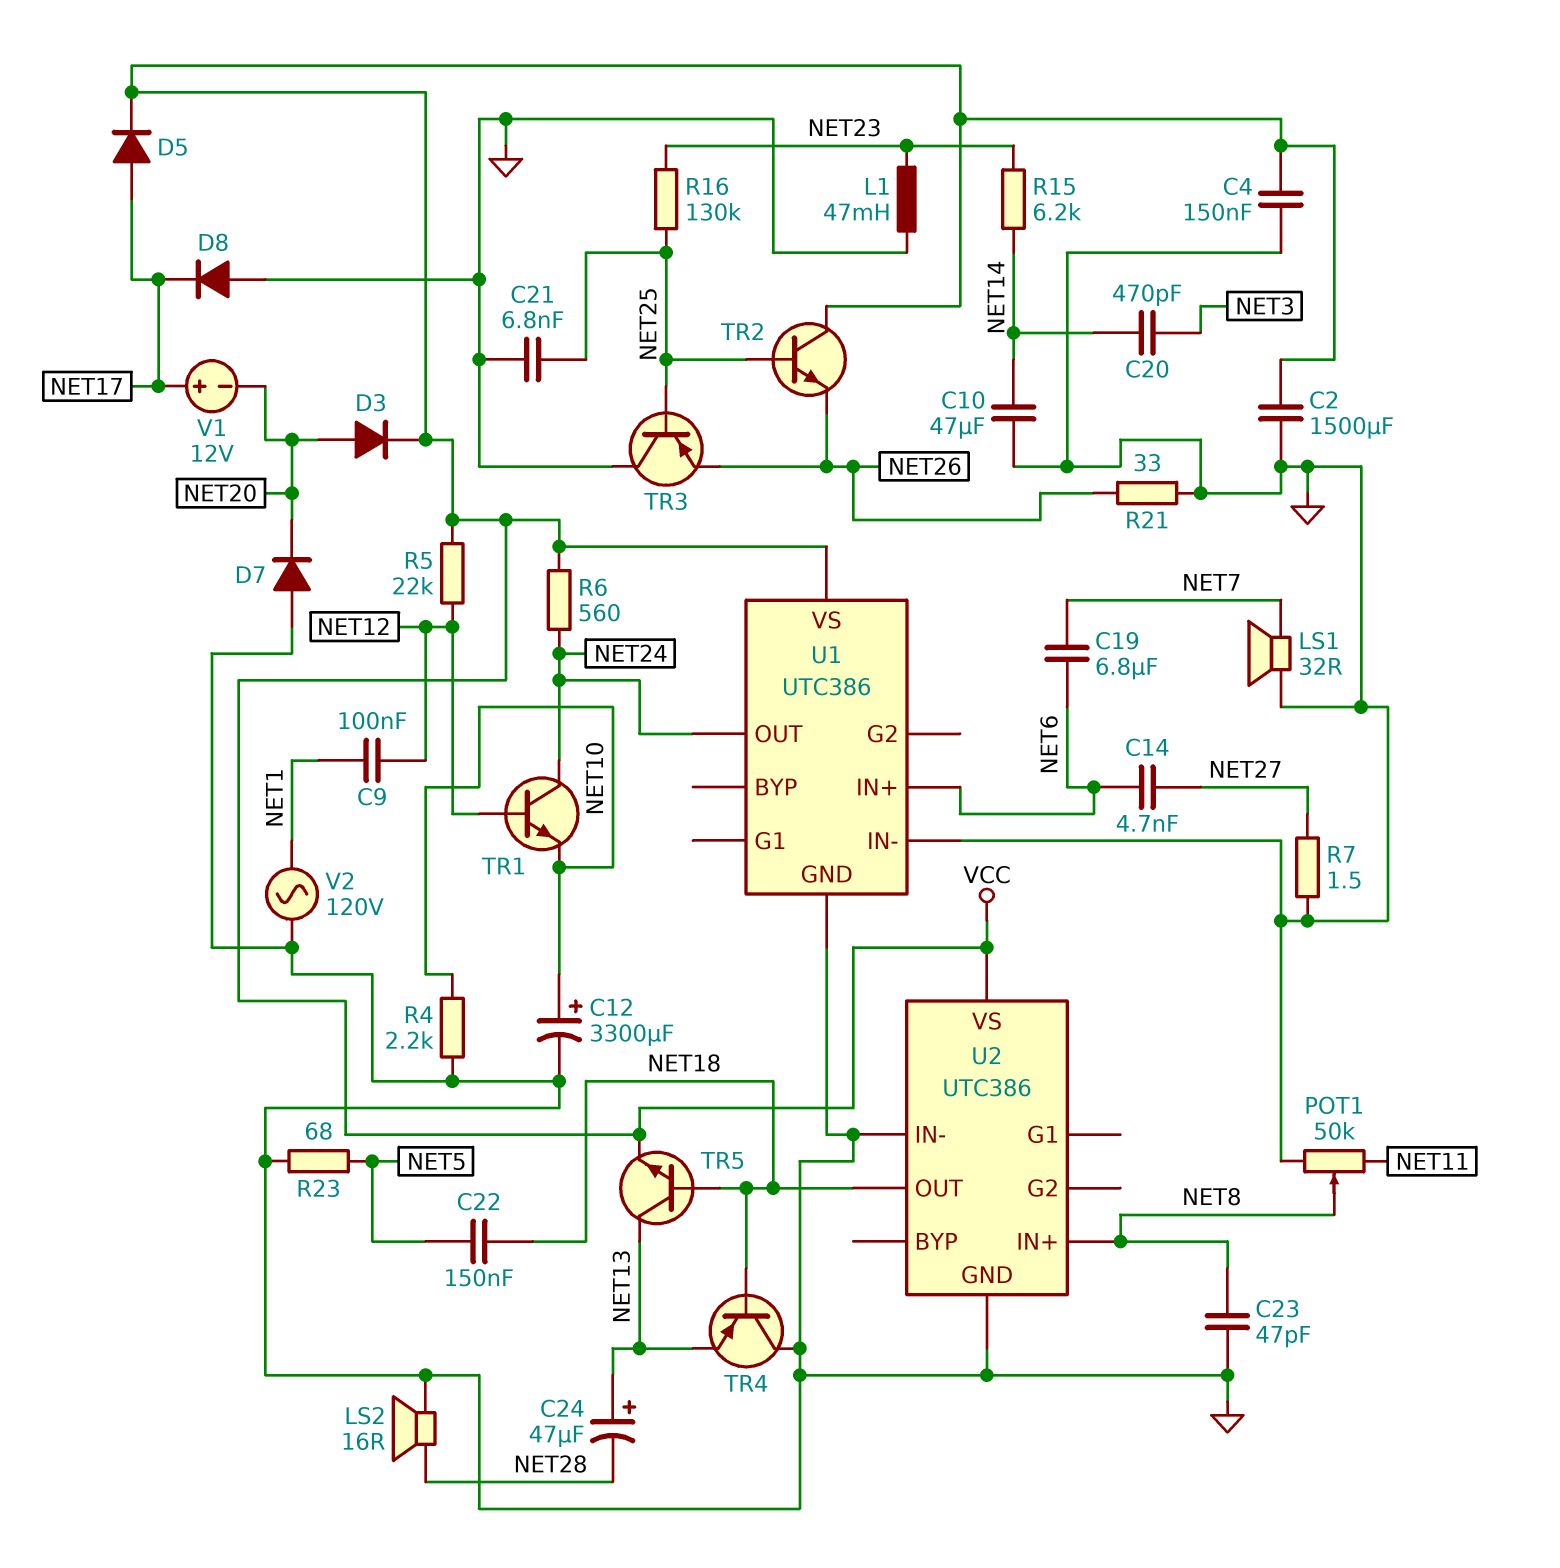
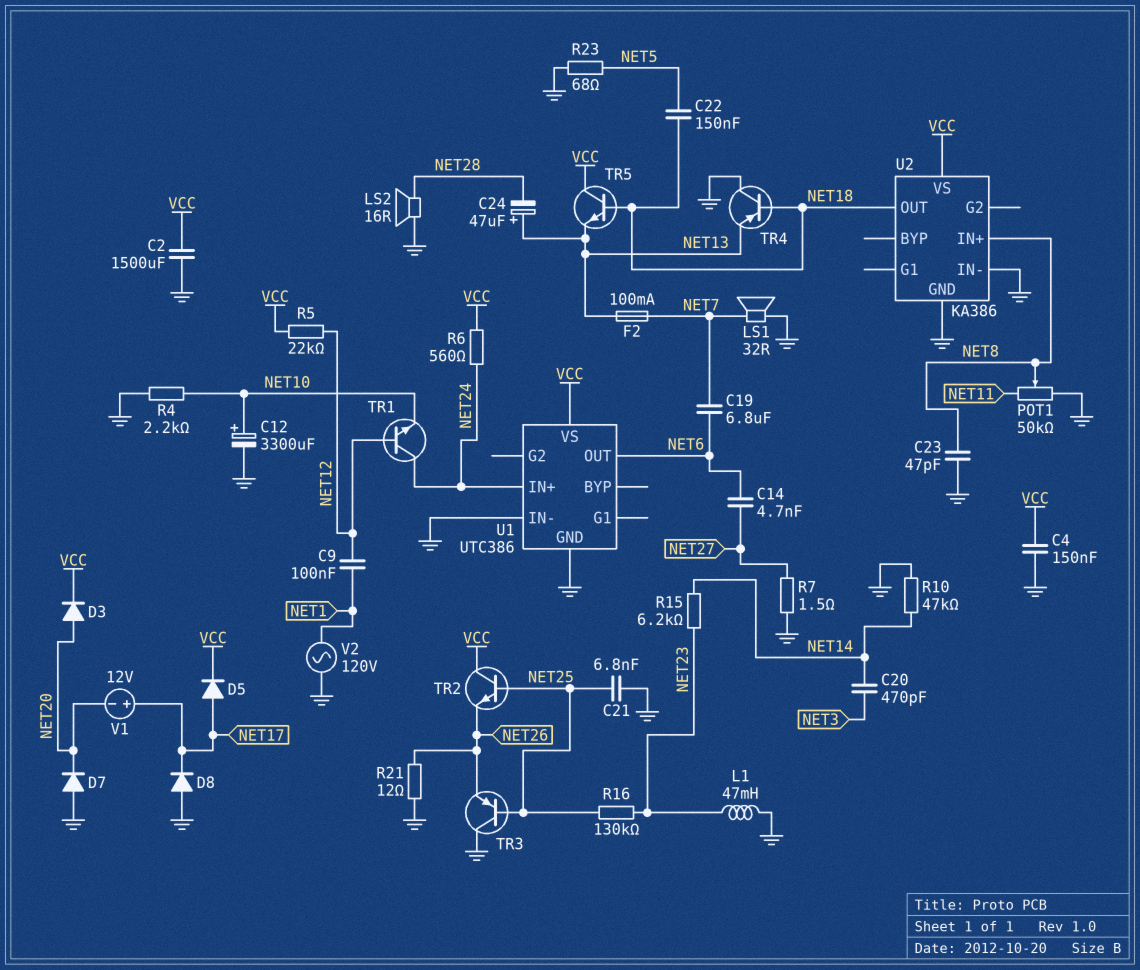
C10: 47uF (GND, NET14) -> none
F2: none -> 100mA (NET7, NET13)
R10: none -> 47k (GND, NET14)
R21: 33 (GND, NET26) -> 12 (GND, NET26)
TR5: NPN (B NET18, C NET13, E VCC) -> NPN (B NET18, C VCC, E NET13)
U1 pin IN+: NET6 -> NET24
U1 pin OUT: NET24 -> NET6
U2: UTC386 -> KA386

